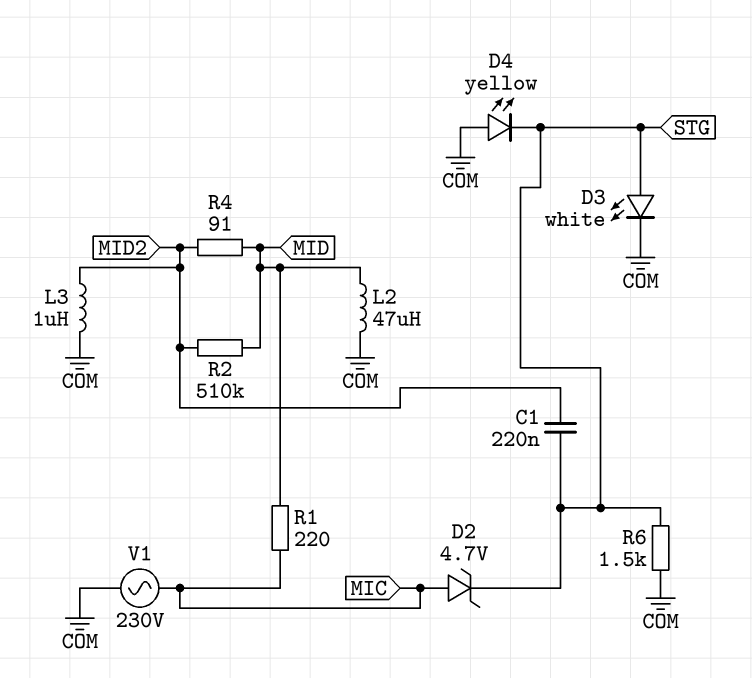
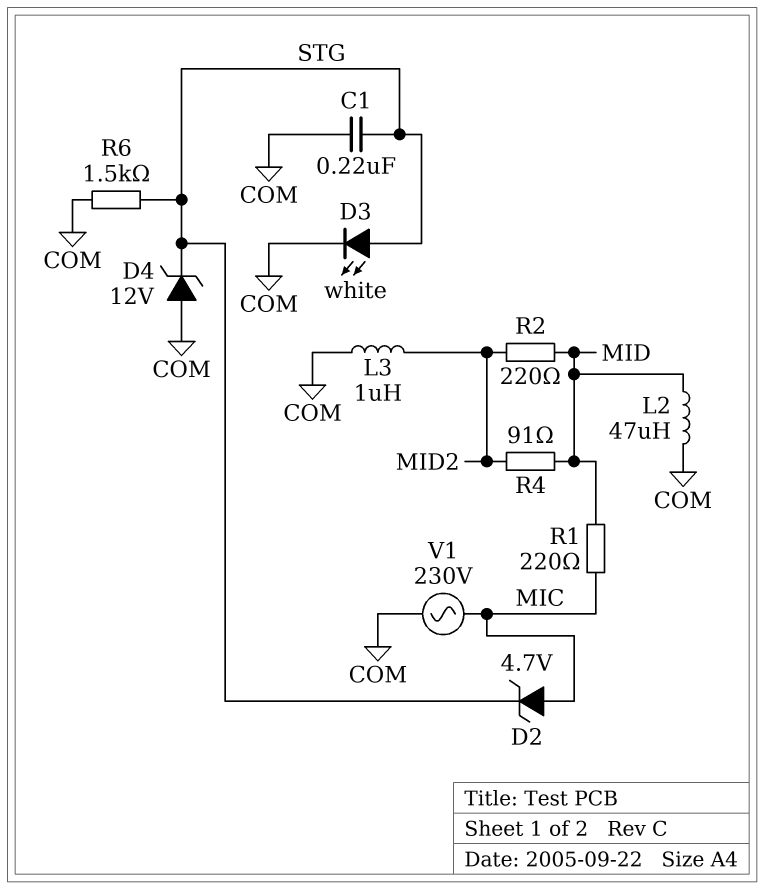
C1: 220nF (MID2, STG) -> 220nF (COM, STG)
D4: LED yellow (A COM, K STG) -> zener 12V (A COM, K STG)
R2: 510k (MID, MID2) -> 220 (MID, MID2)

